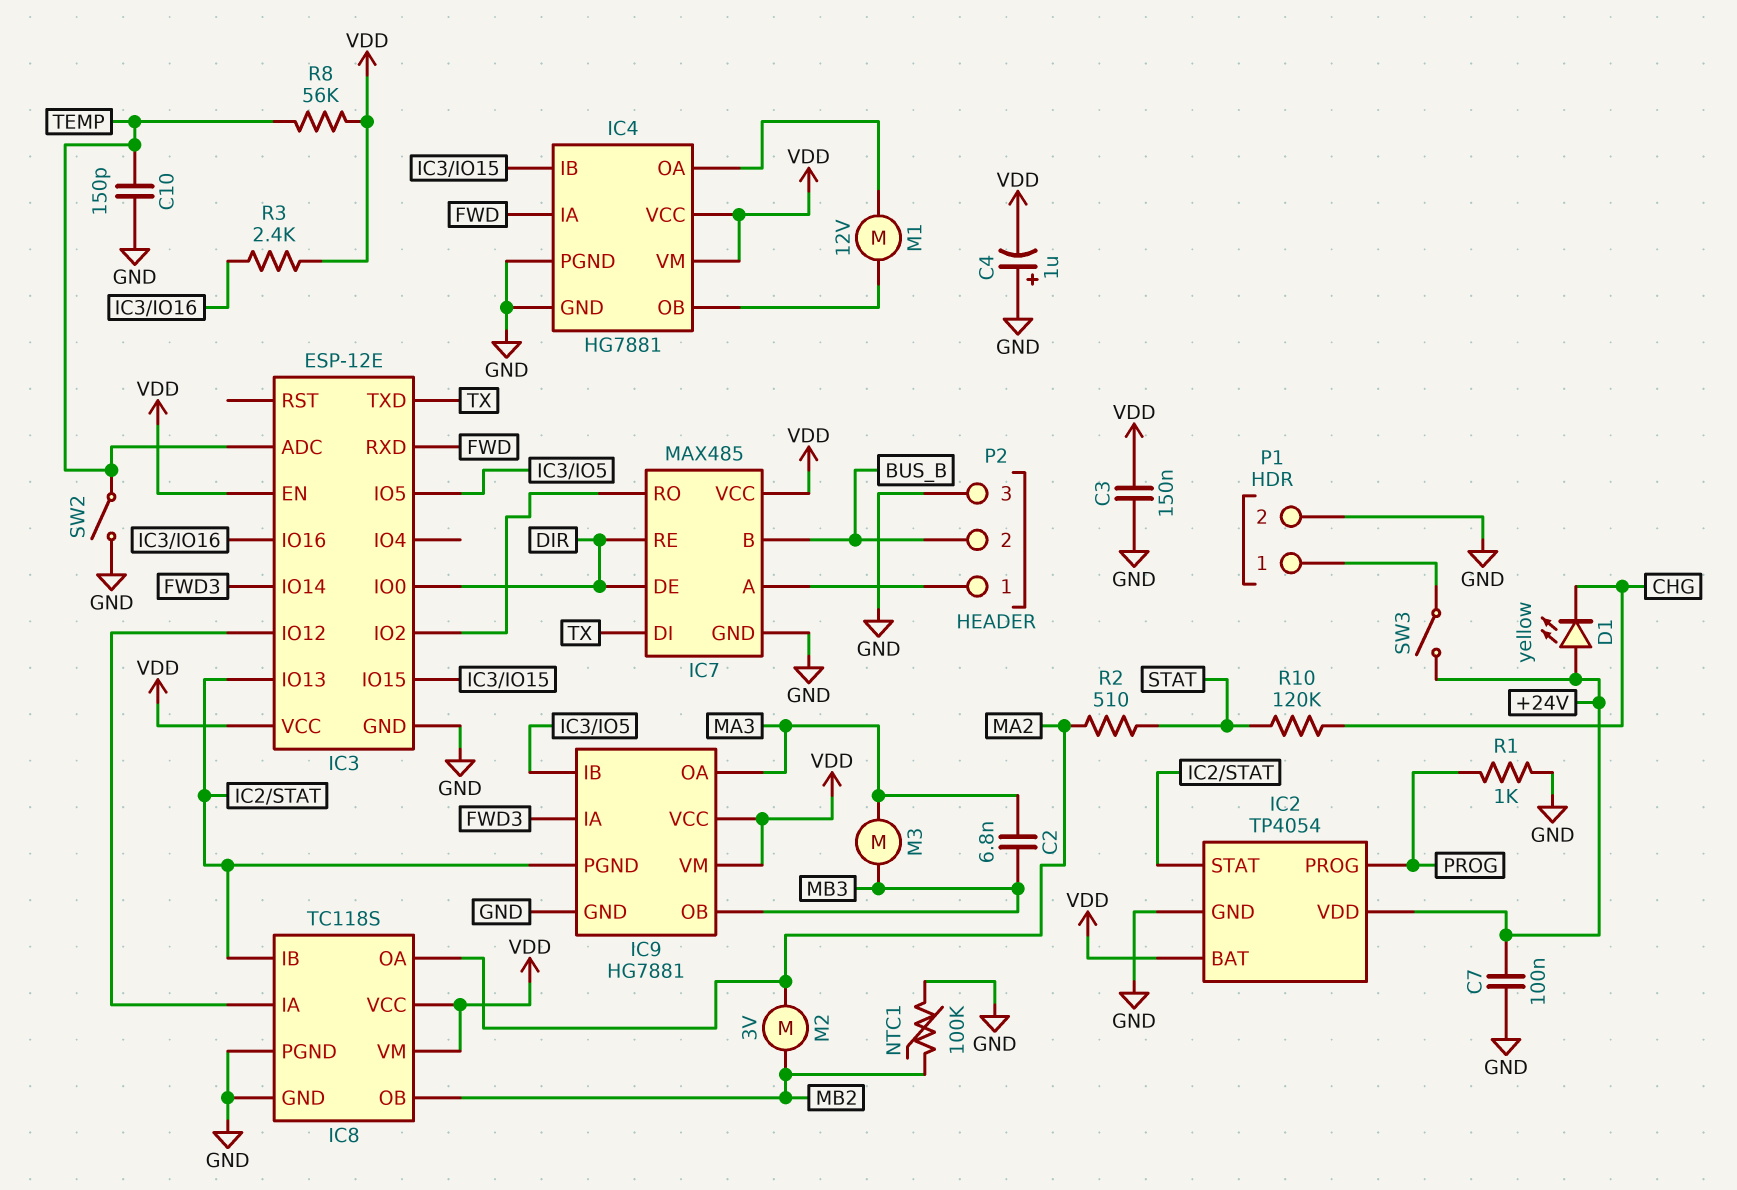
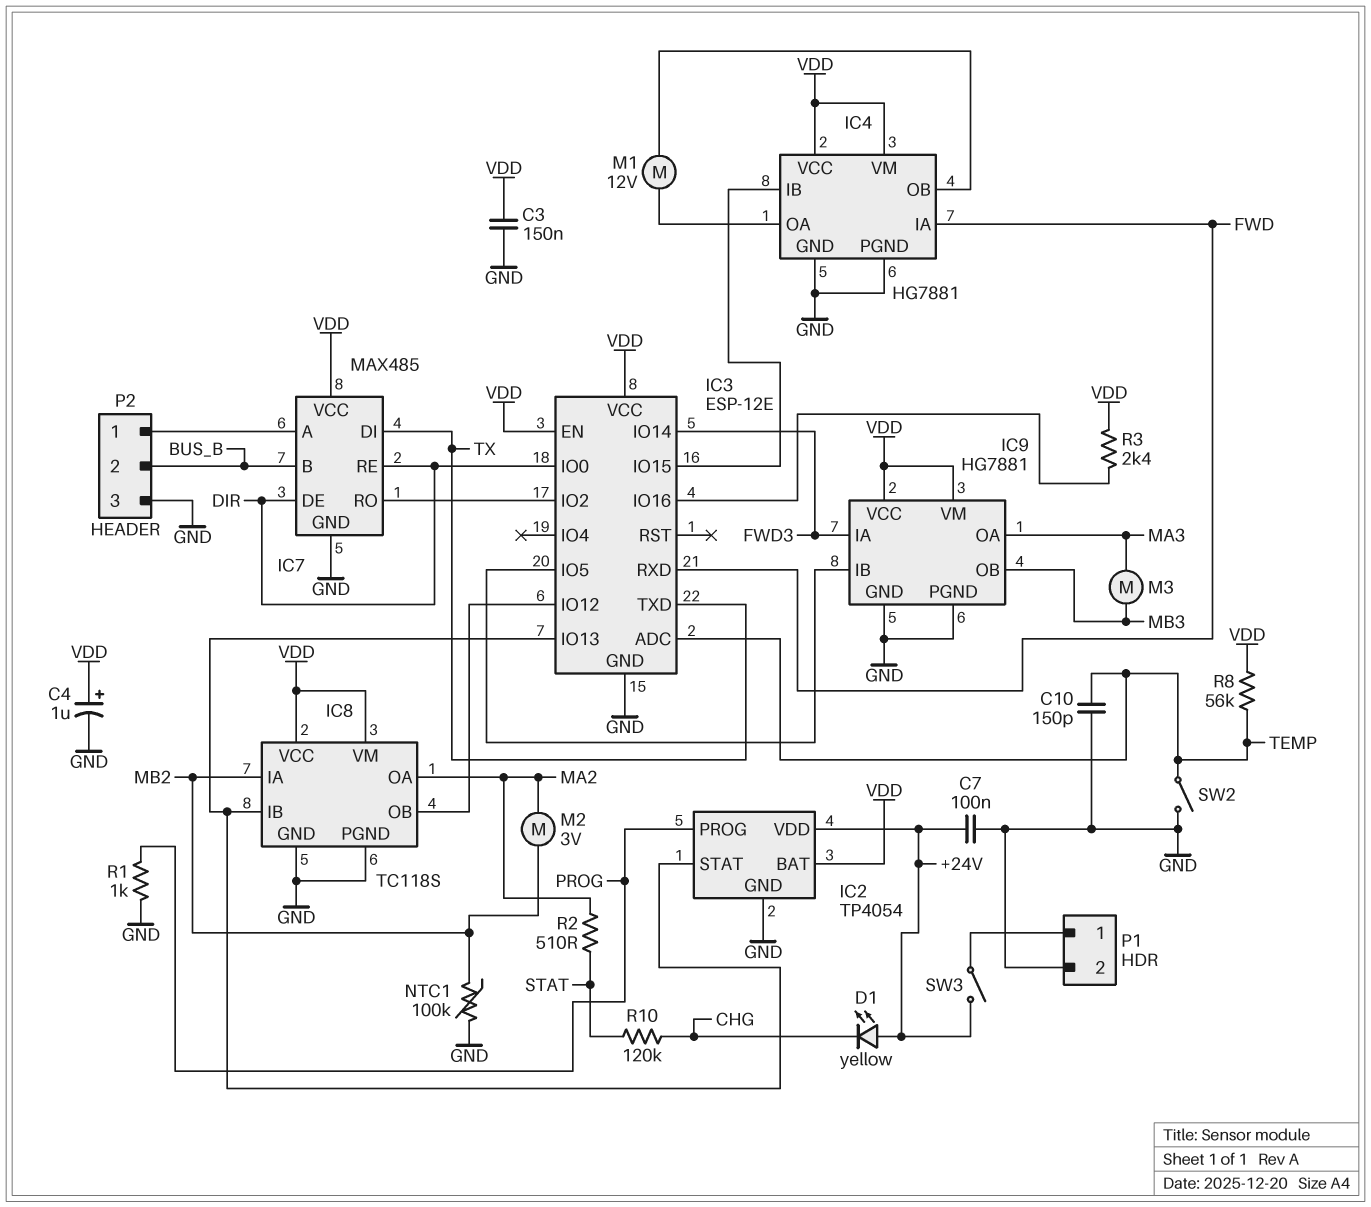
C2: 6.8nF (MA3, MB3) -> none
C4: 1uF (plus GND, minus VDD) -> 1uF (plus VDD, minus GND)
IC8 pin IA: IC3/IO12 -> MB2
IC8 pin OB: MB2 -> IC3/IO12
IC9 pin PGND: IC2/STAT -> GND

